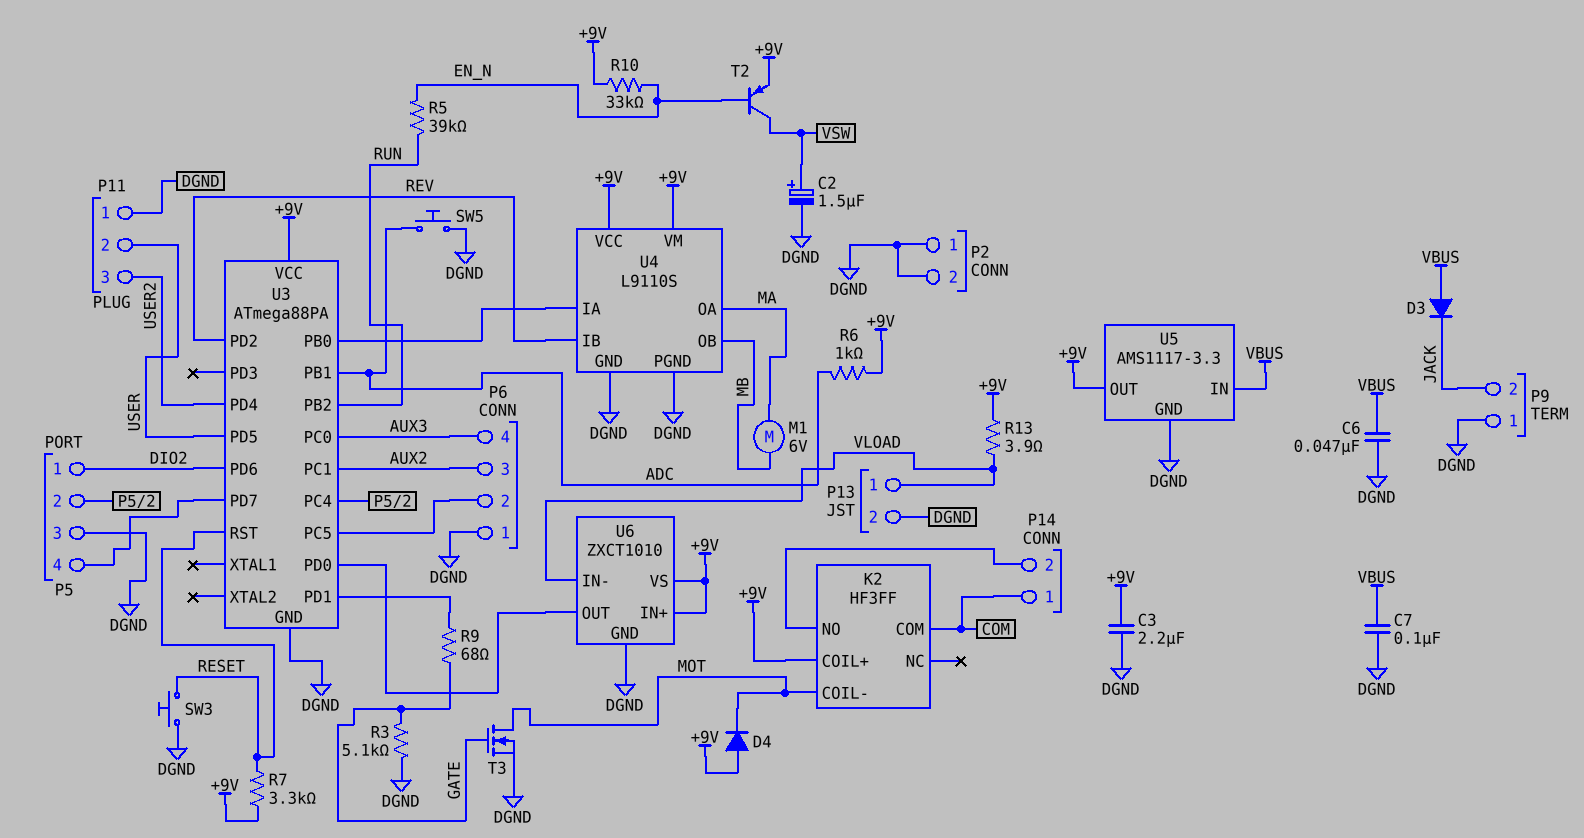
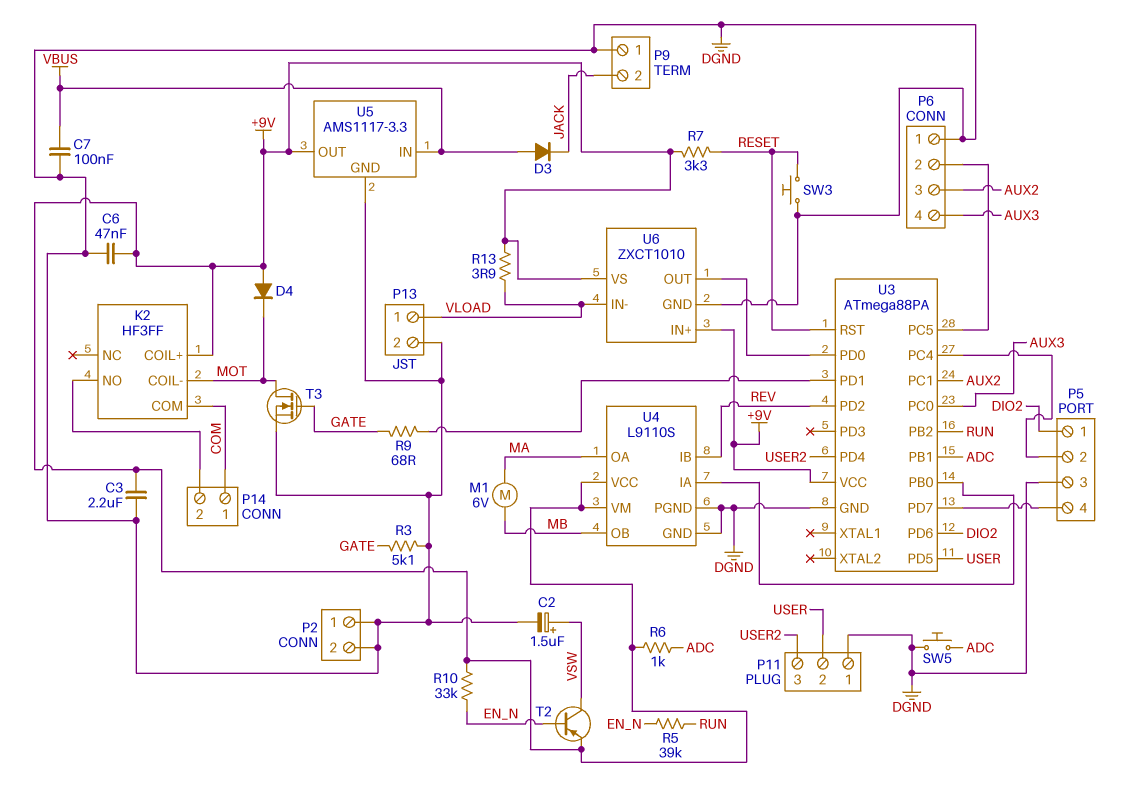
C6: 47nF (DGND, VBUS) -> 47nF (+9V, DGND)

